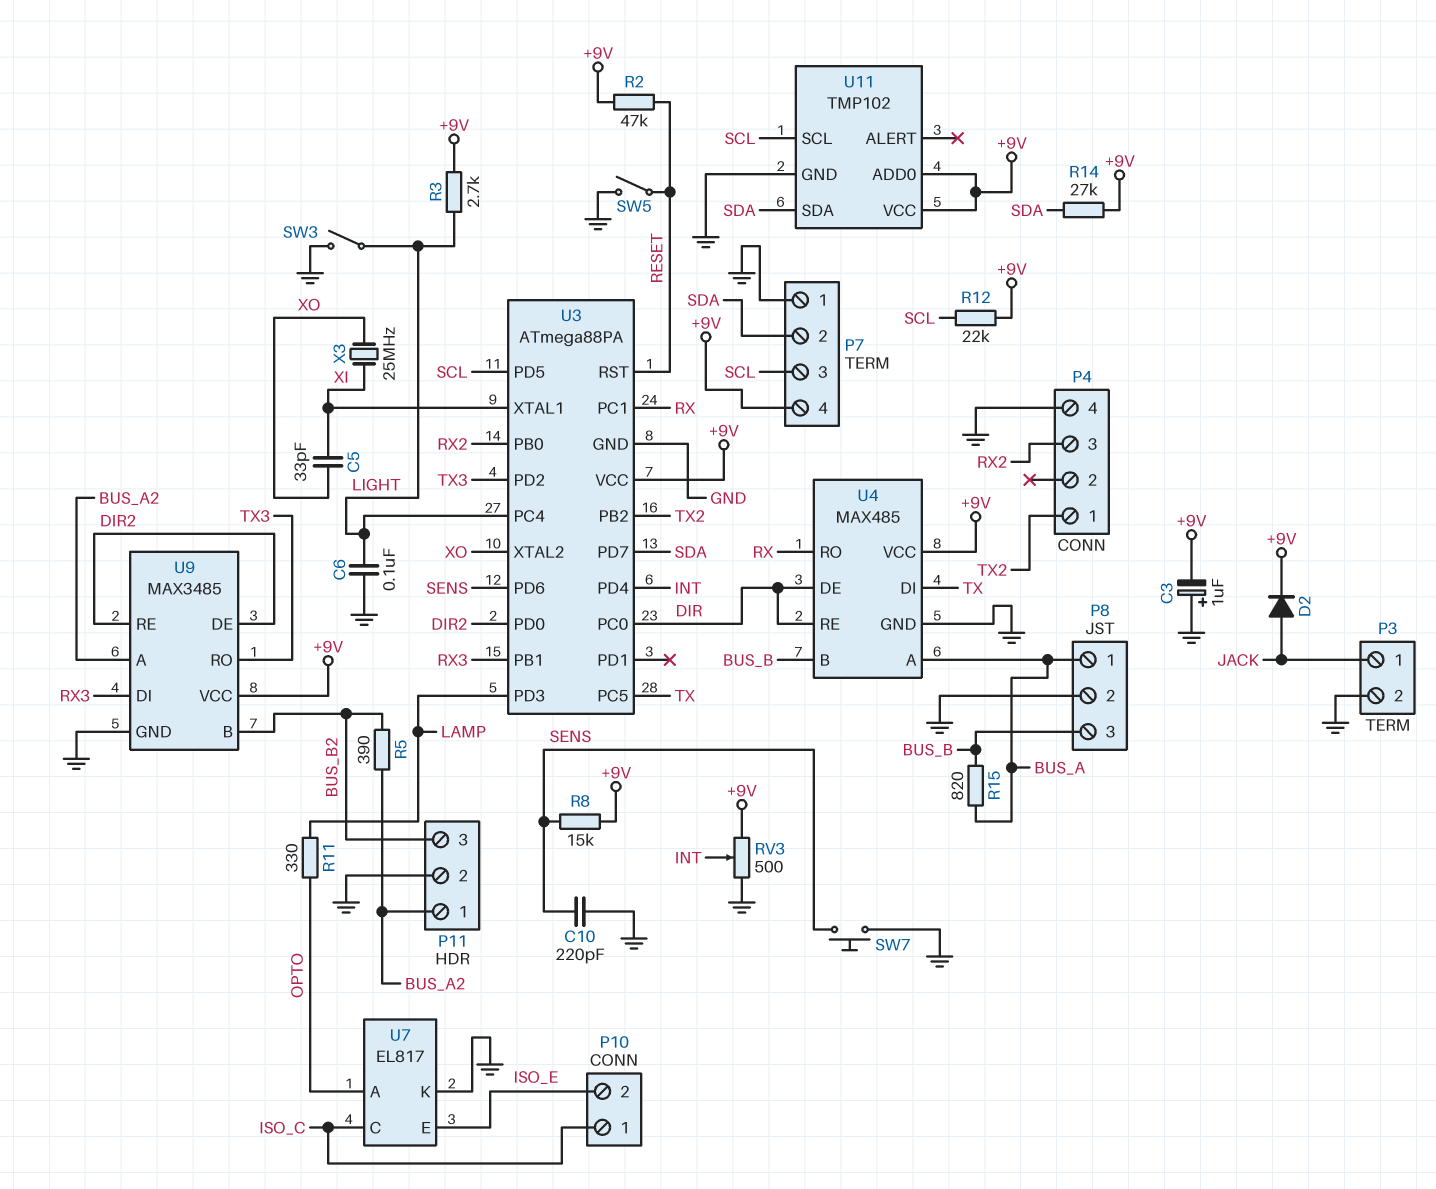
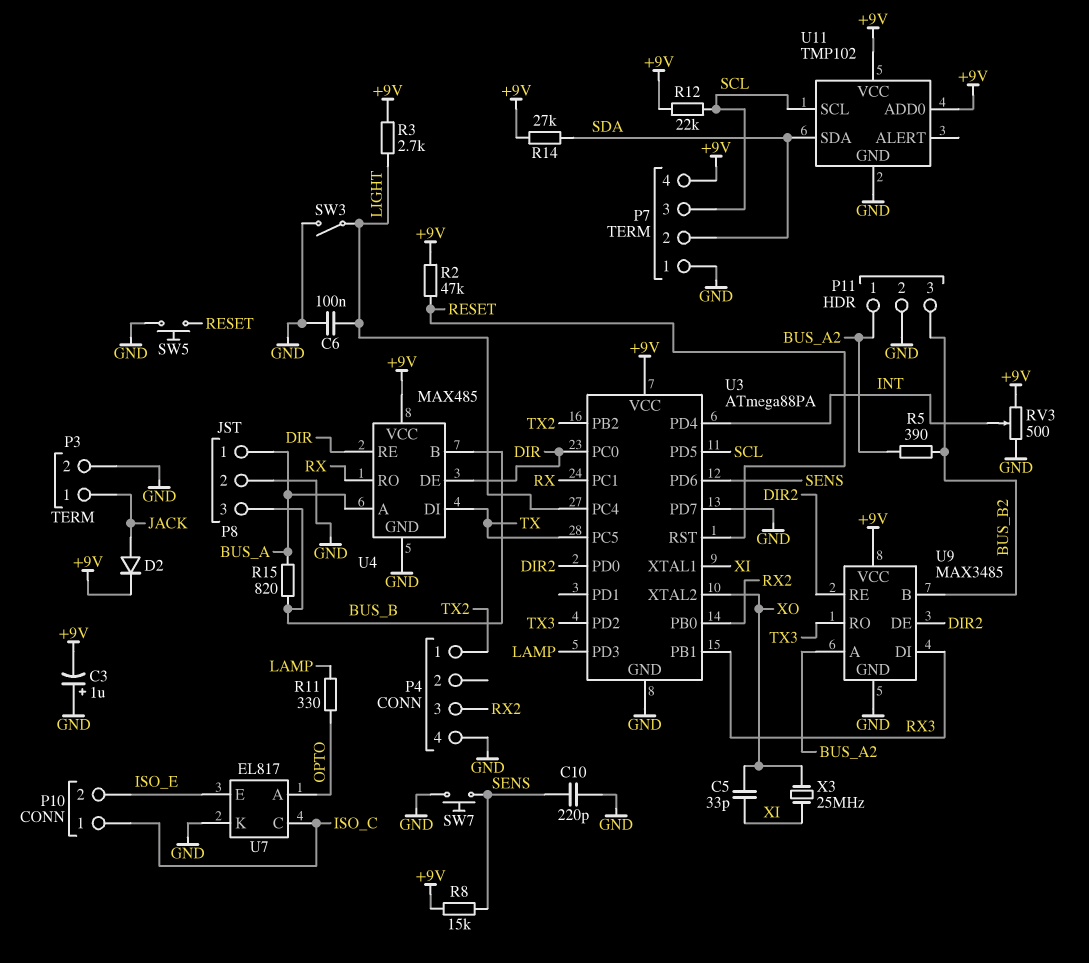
SW5: switch (GND, RESET) -> button (GND, RESET)
U3 pin PD7: SDA -> GND

